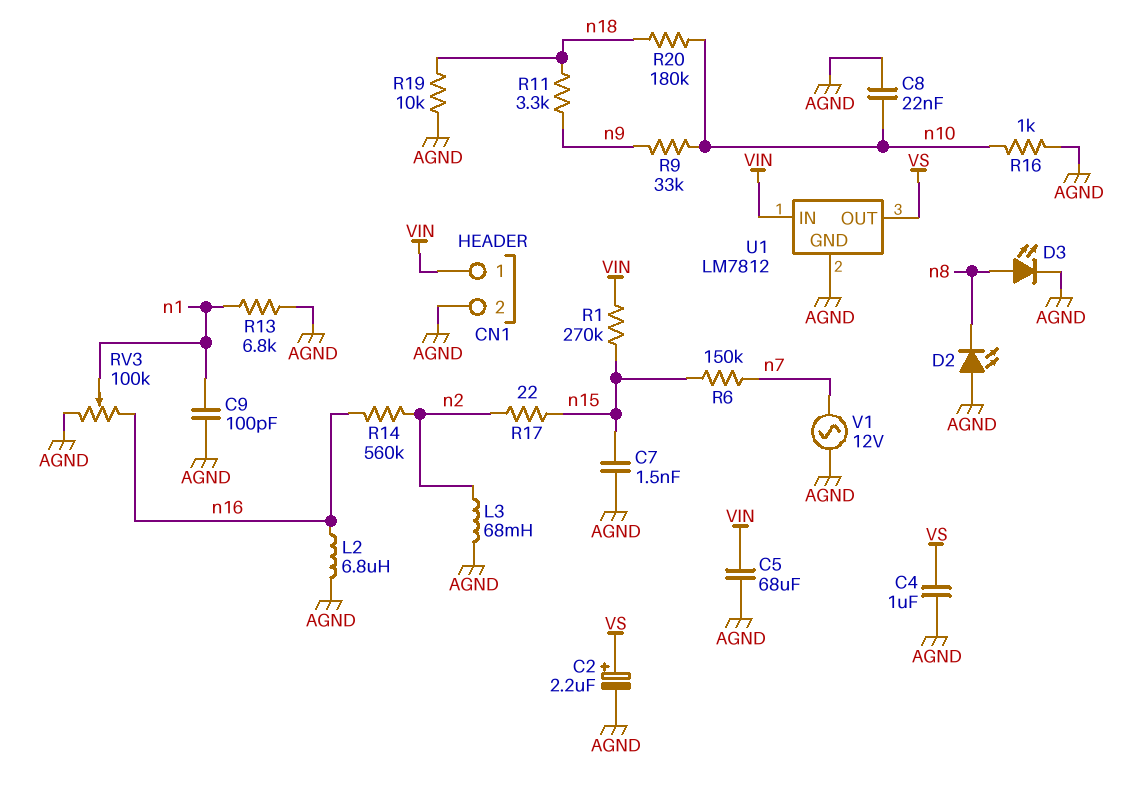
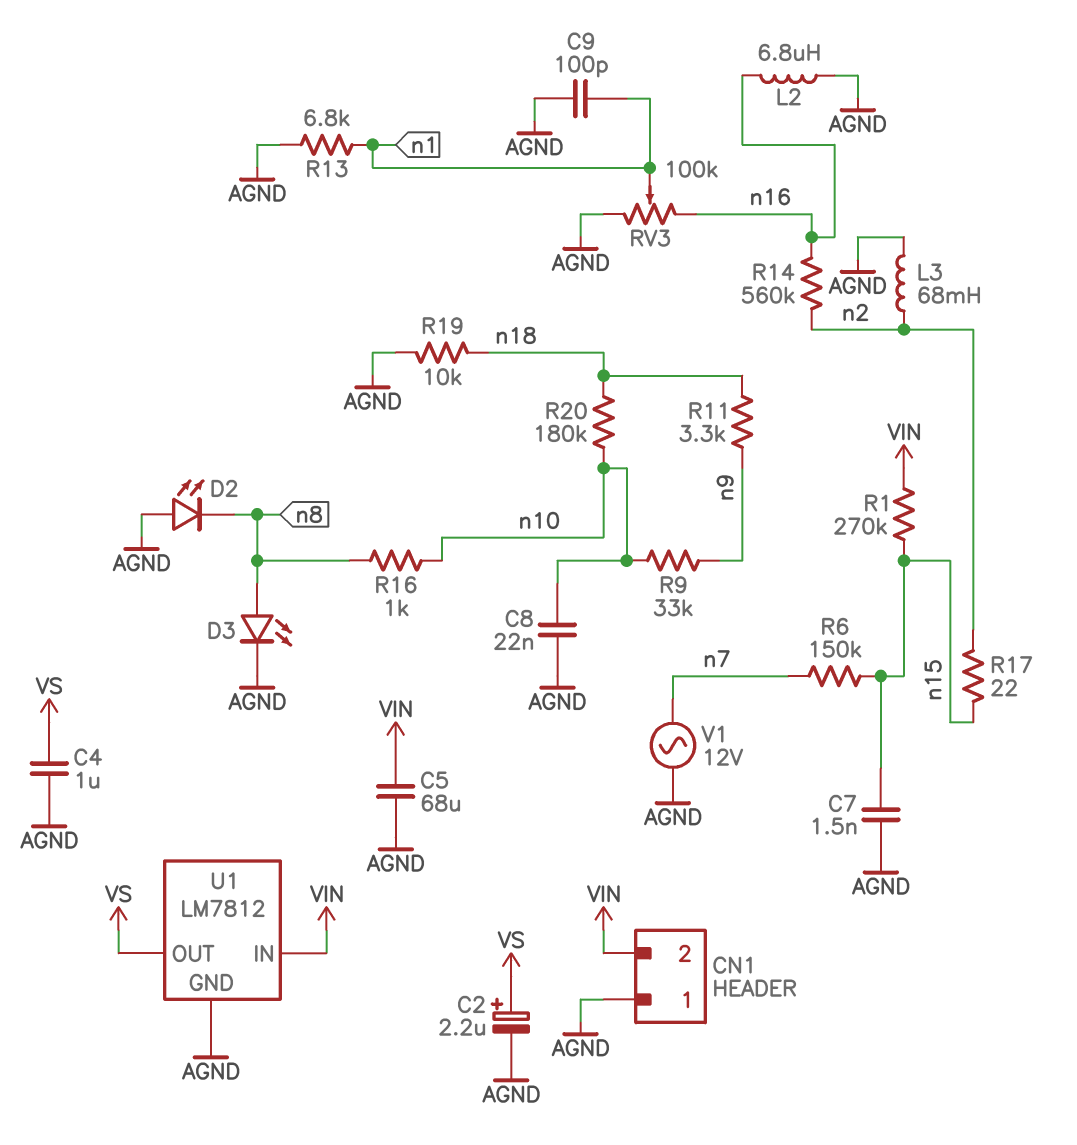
CN1 pin 1: VIN -> AGND
CN1 pin 2: AGND -> VIN
R16: 1k (AGND, n10) -> 1k (n8, n10)

